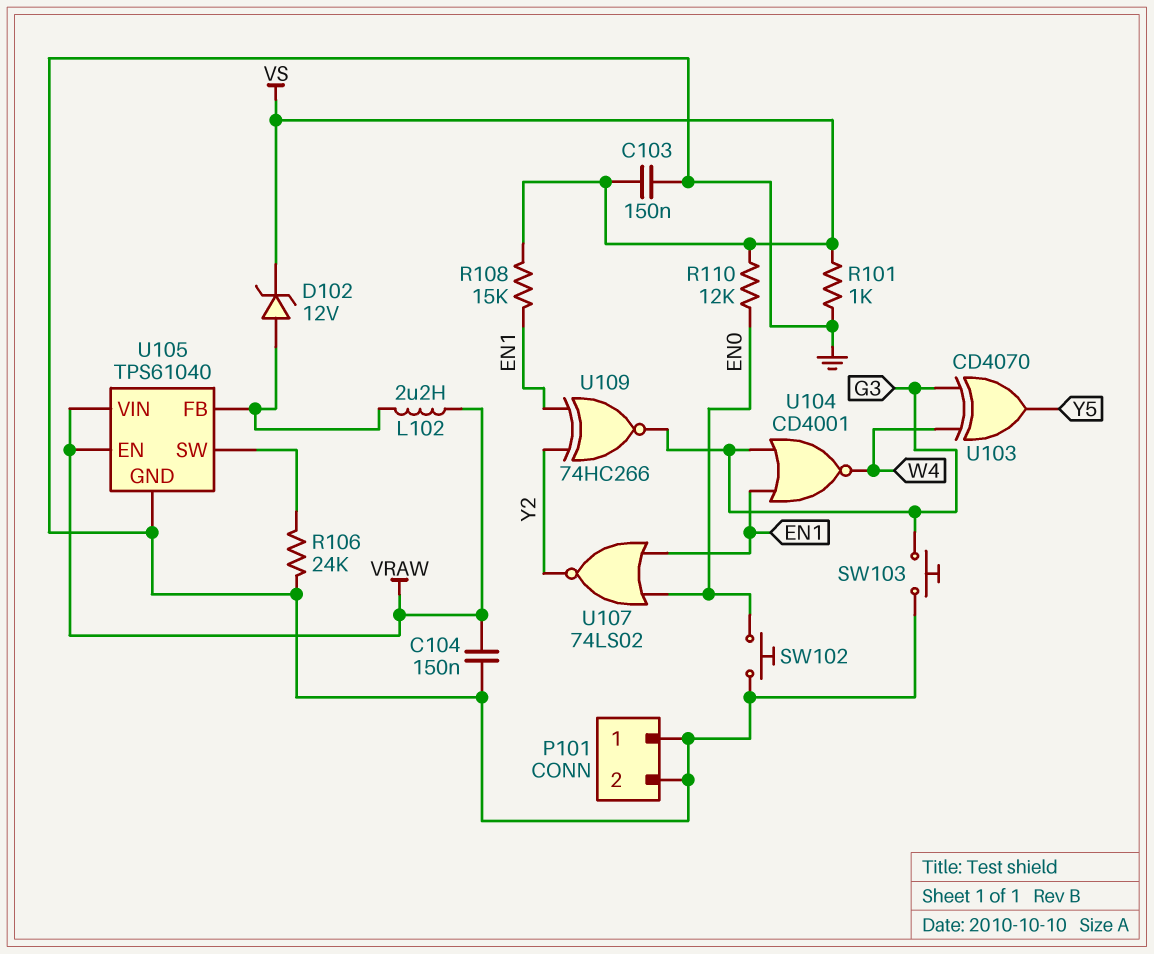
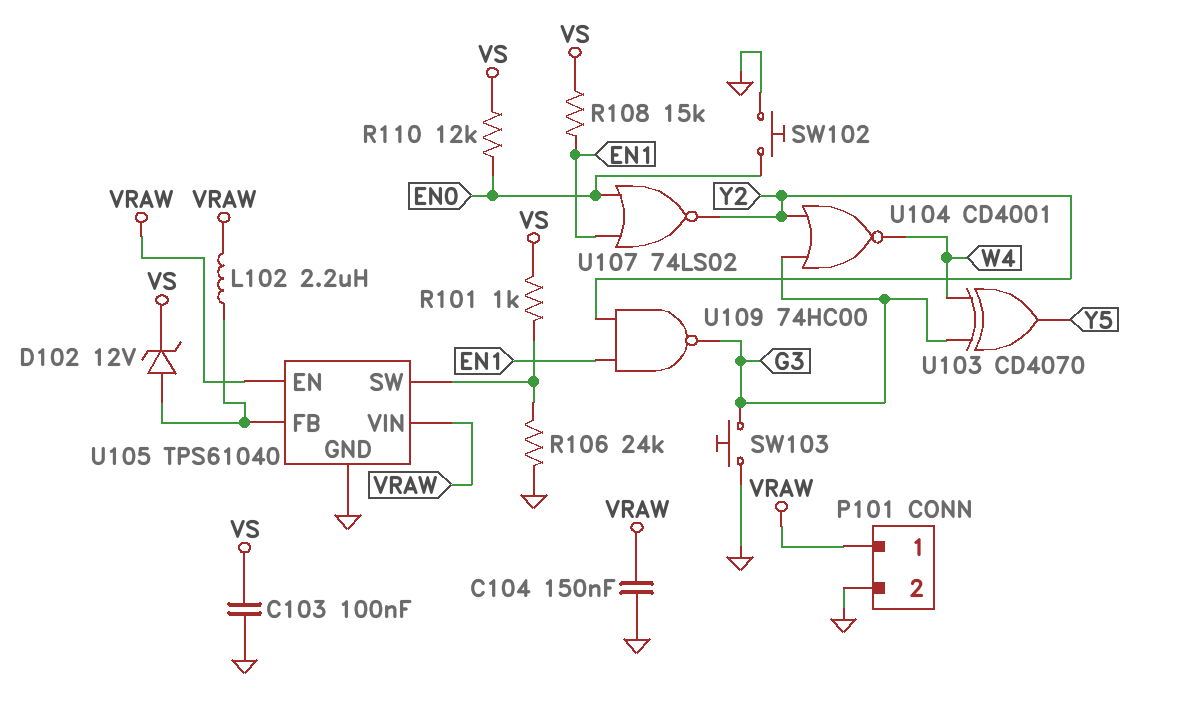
C103: 150nF (GND, VS) -> 100nF (GND, VS)
P101 pin 1: GND -> VRAW
R101: 1k (GND, VS) -> 1k (U105/SW, VS)
U104: NOR CD4001 (in EN1, in G3, out W4) -> NOR CD4001 (in G3, in Y2, out W4)
U109: XNOR 74HC266 (in EN1, in Y2, out G3) -> NAND 74HC00 (in EN1, in Y2, out G3)

